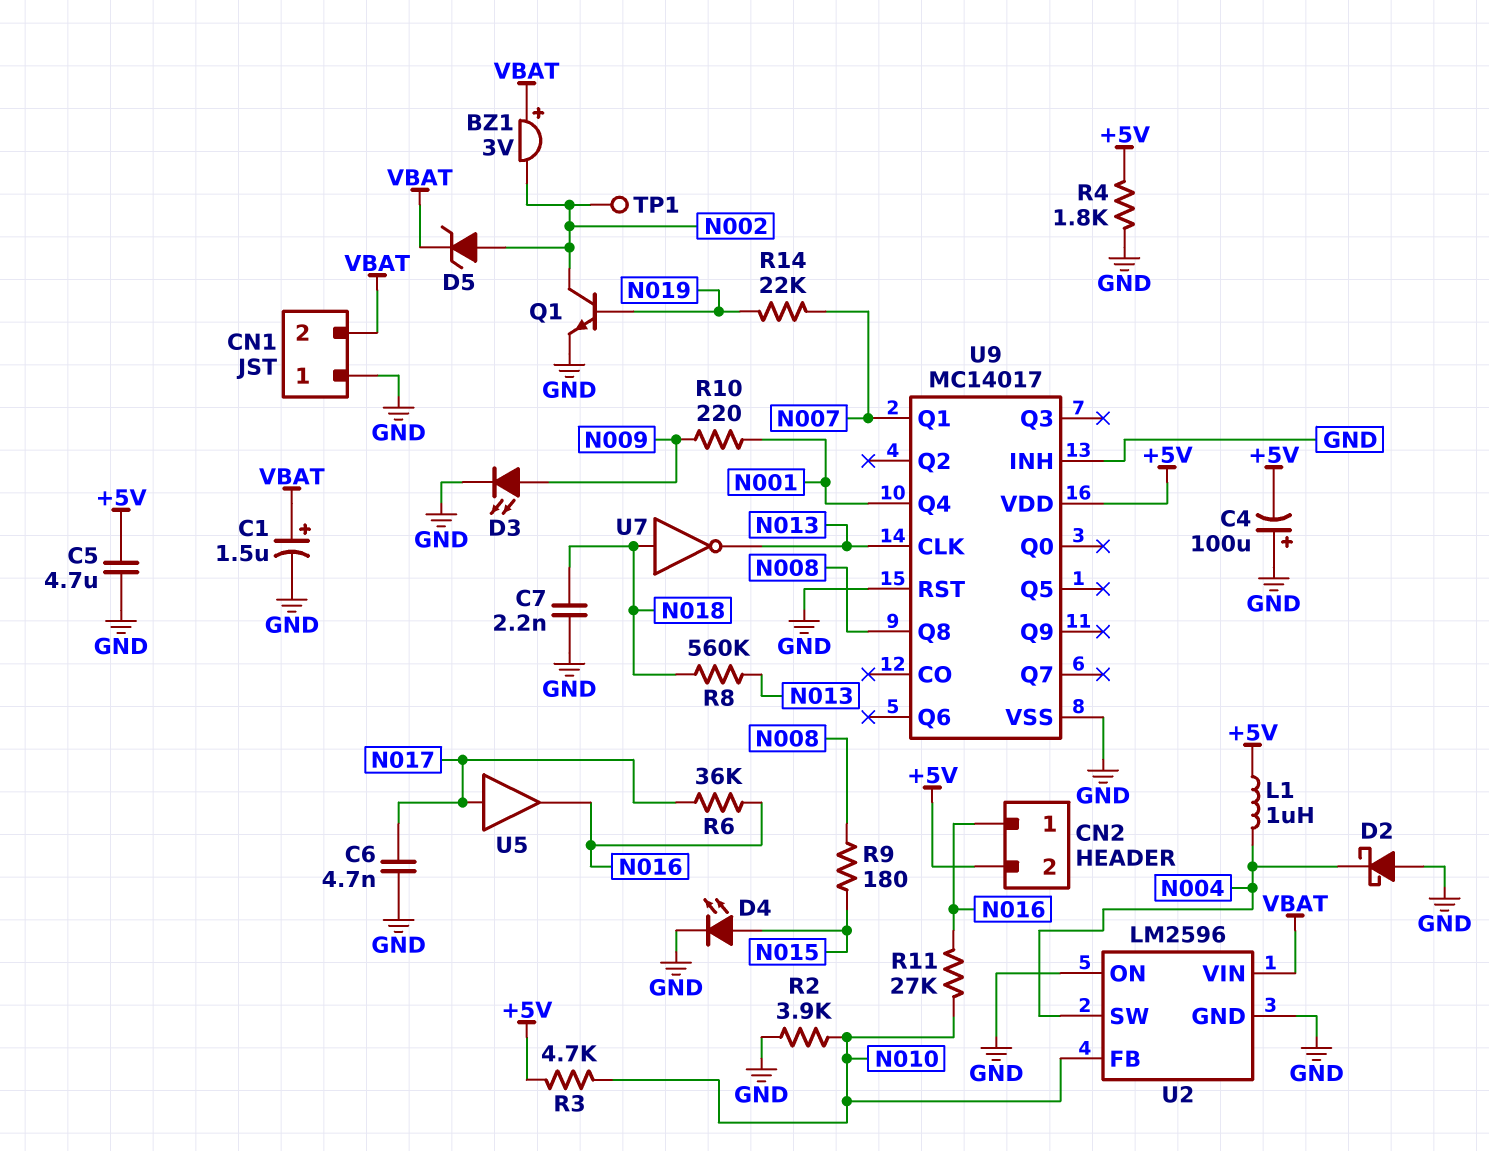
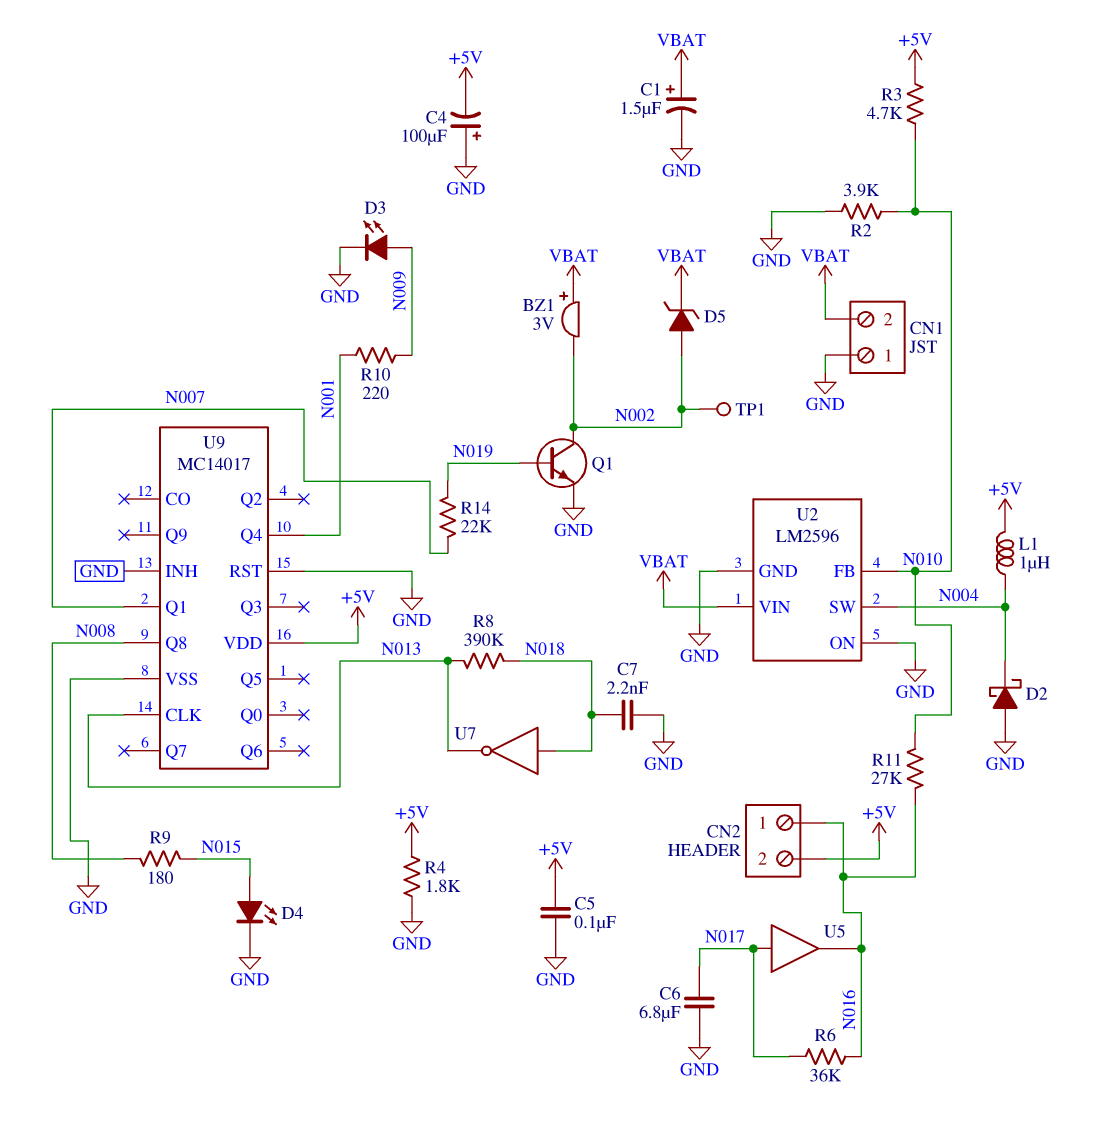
C5: 4.7uF (+5V, GND) -> 100nF (+5V, GND)
C6: 4.7nF (GND, N017) -> 6.8uF (GND, N017)
R8: 560k (N013, N018) -> 390k (N013, N018)

